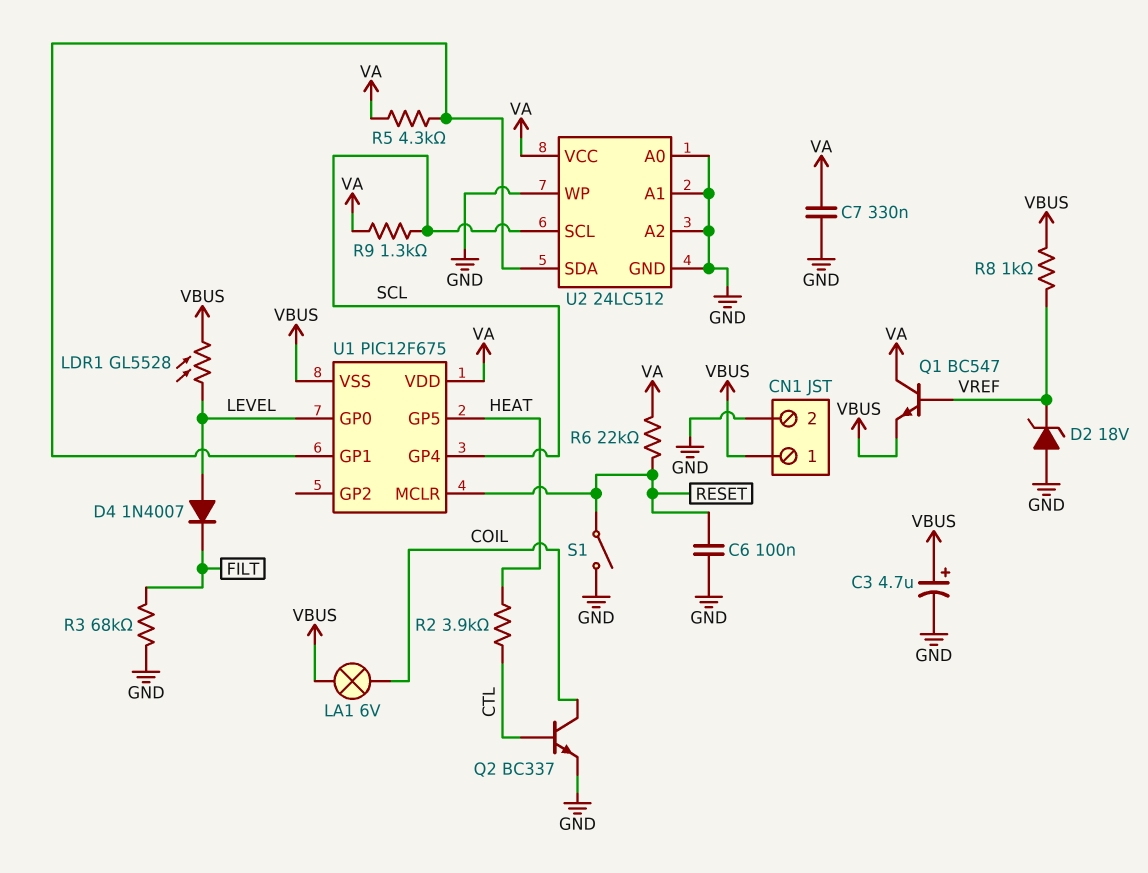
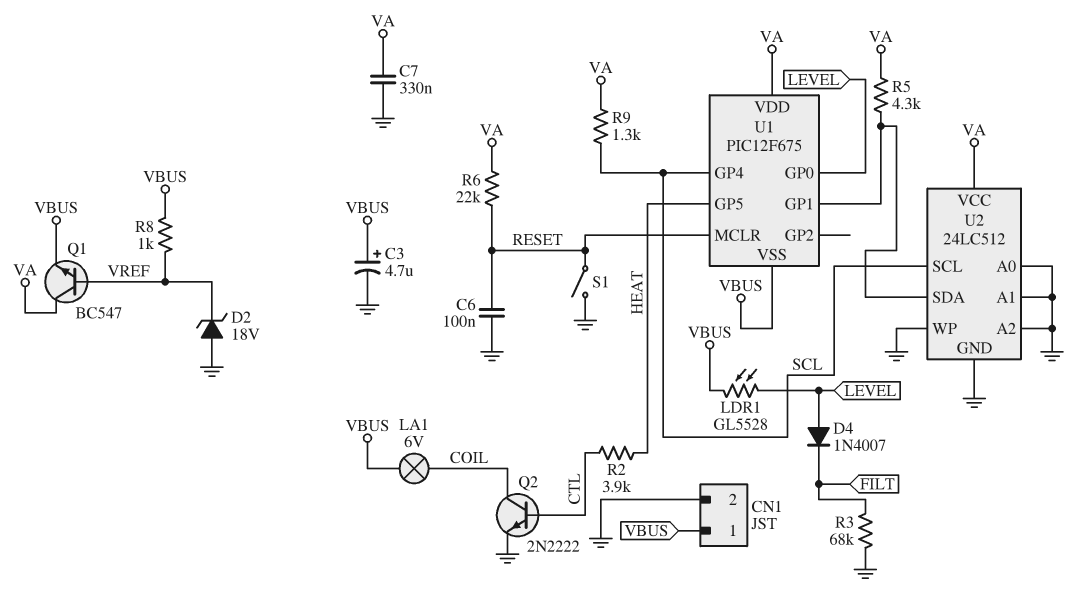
Q2: NPN BC337 (B CTL, C COIL, E GND) -> NPN 2N2222 (B CTL, C COIL, E GND)

